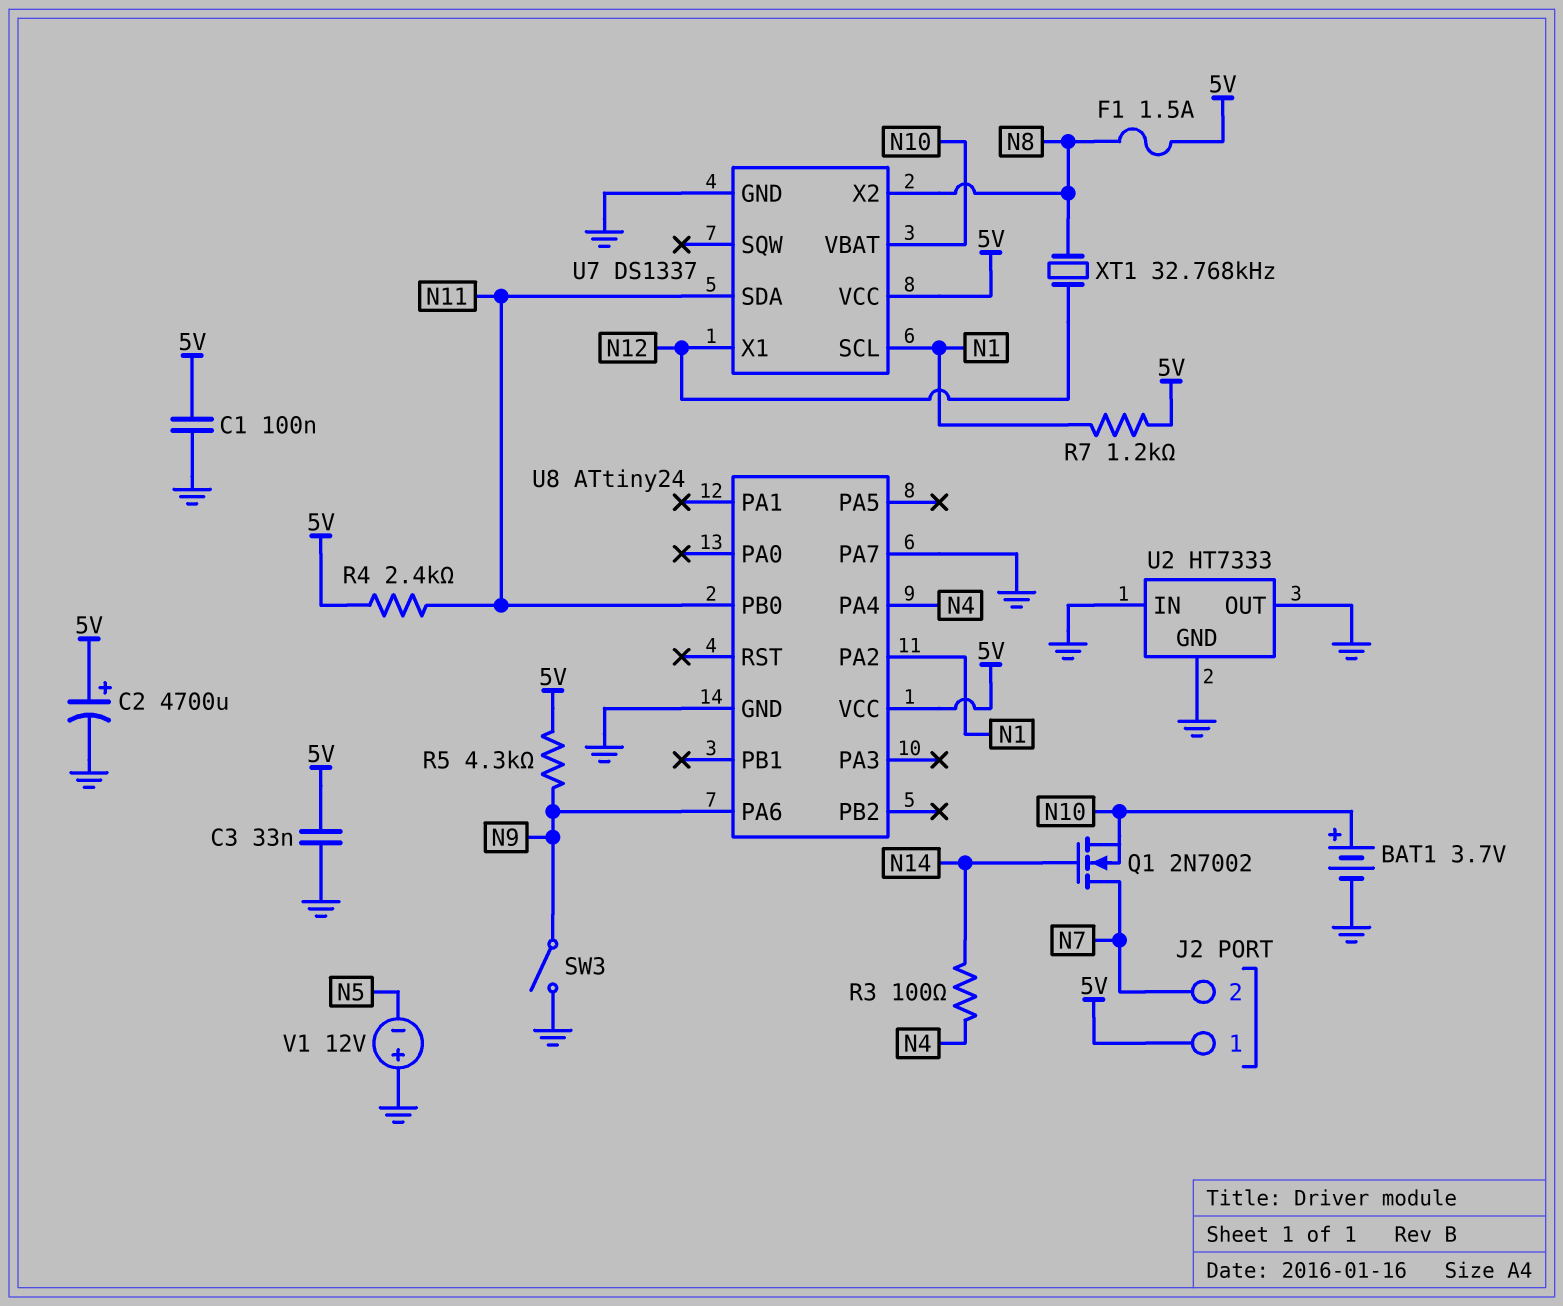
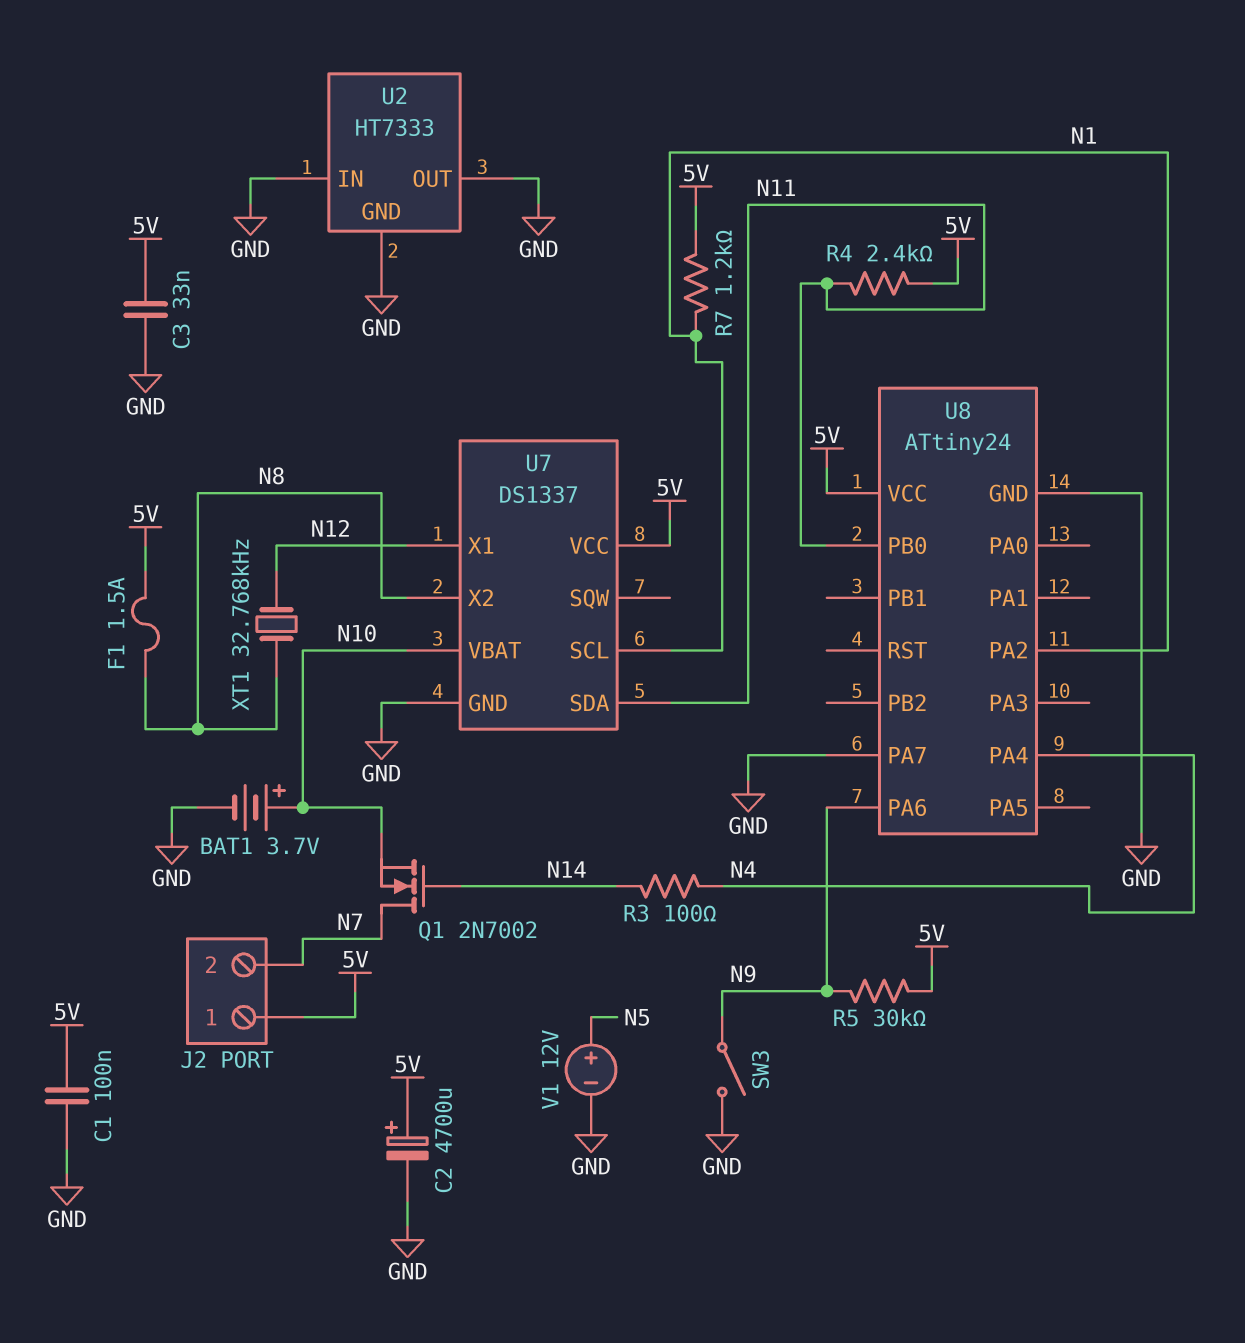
R5: 4.3k (5V, N9) -> 30k (5V, N9)
V1: 12V (plus GND, minus N5) -> 12V (plus N5, minus GND)

